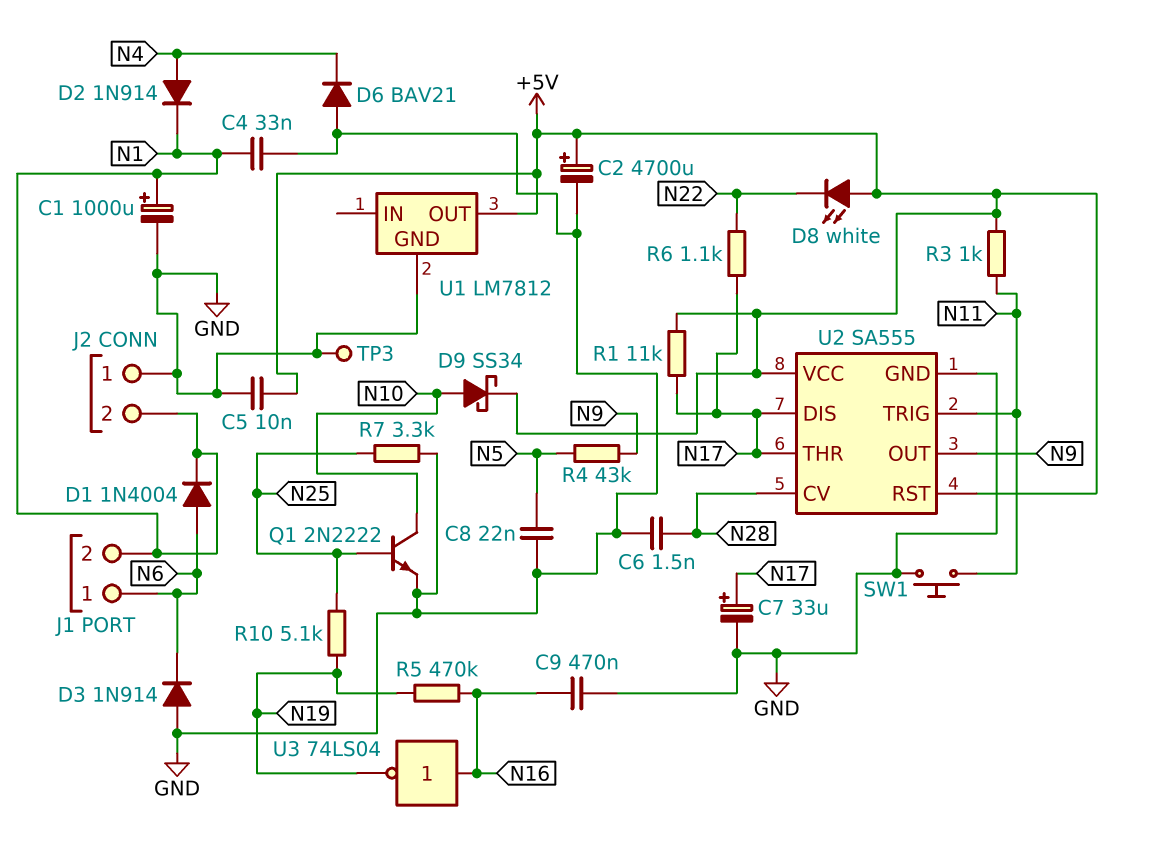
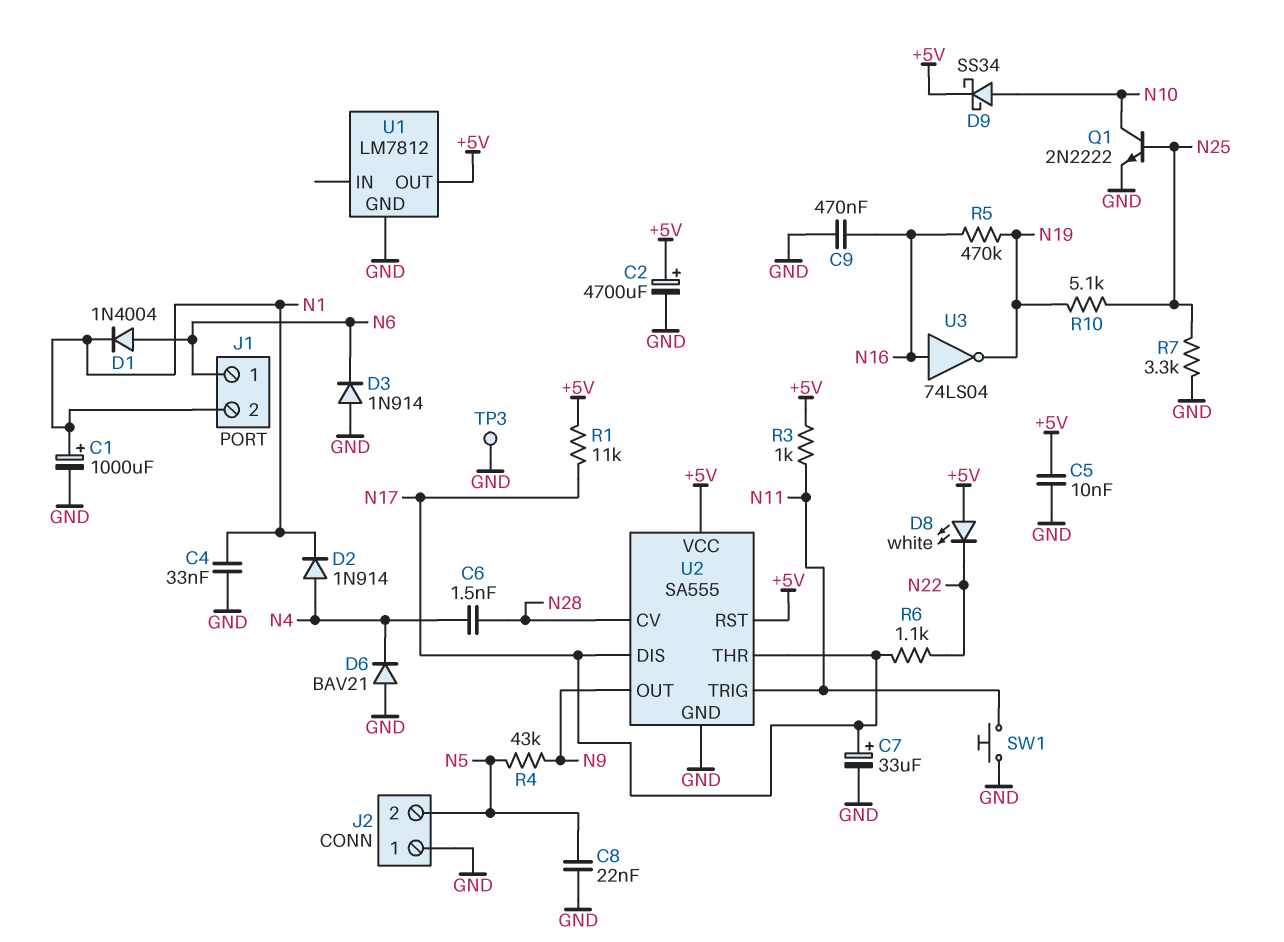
C6: 1.5nF (GND, N28) -> 1.5nF (N4, N28)
J2 pin 2: N1 -> N5

